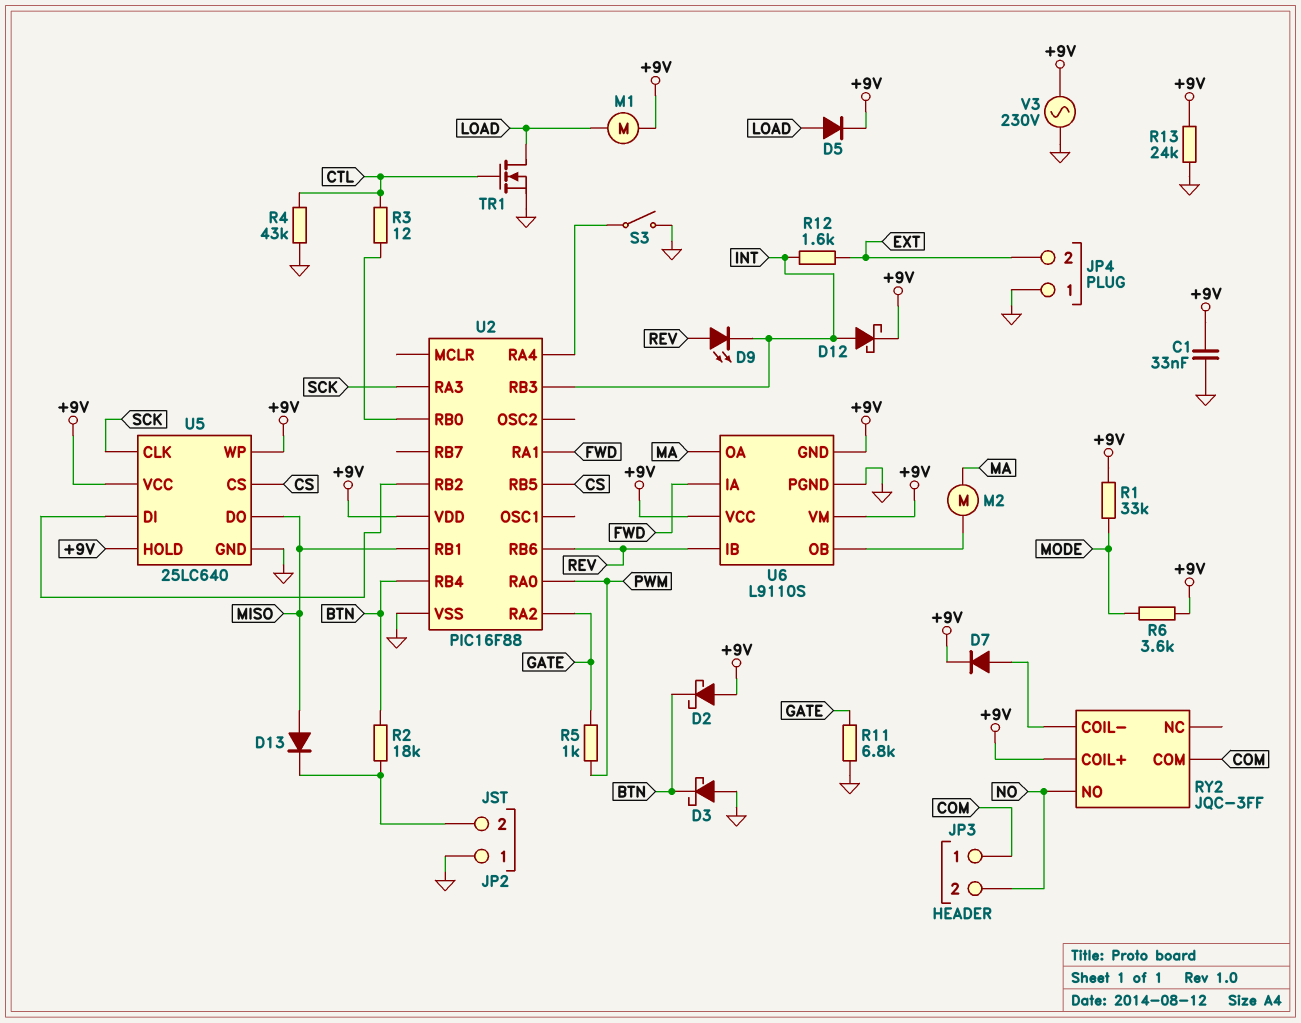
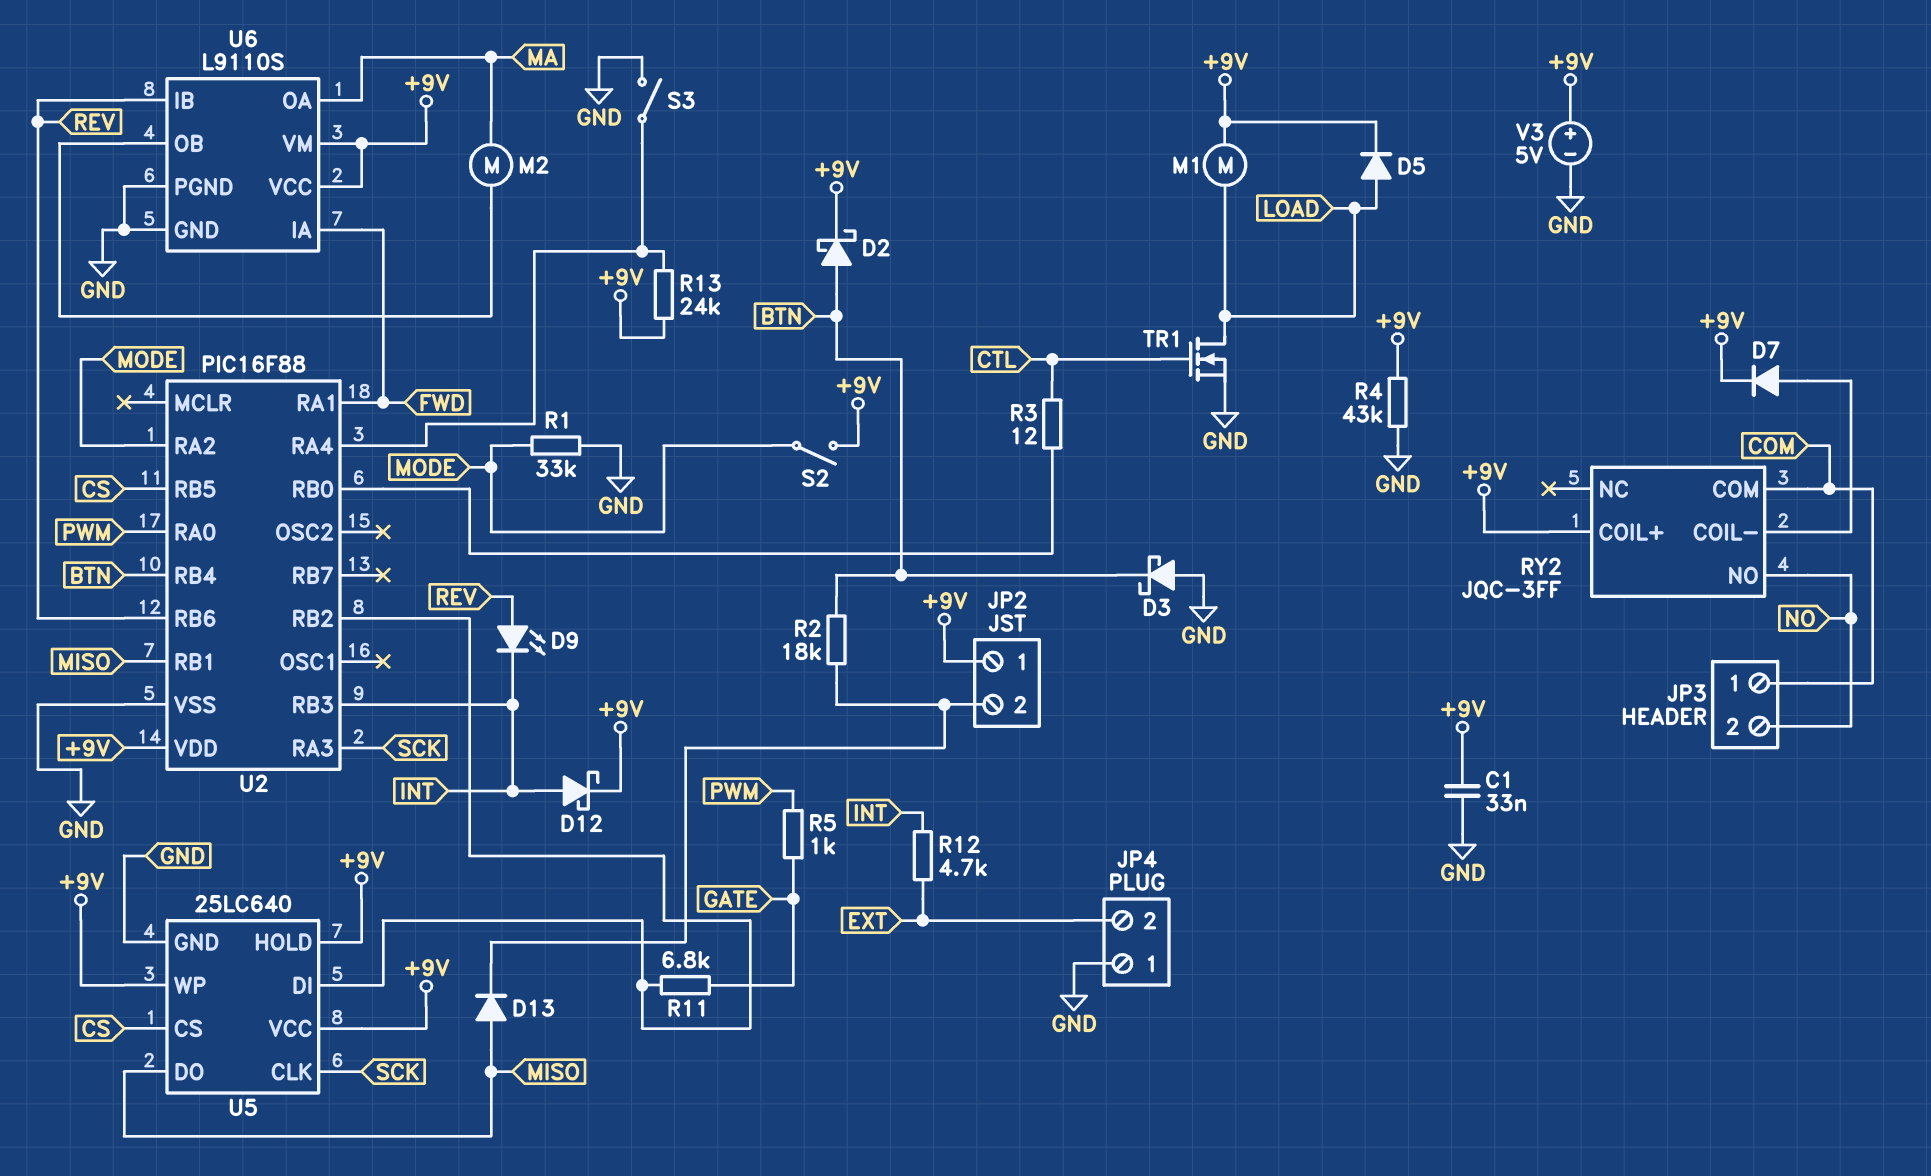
D2: schottky (A +9V, K BTN) -> schottky (A BTN, K +9V)
JP2 pin 1: GND -> +9V
R1: 33k (+9V, MODE) -> 33k (GND, MODE)
R4: 43k (CTL, GND) -> 43k (+9V, GND)
R6: 3.6k (+9V, MODE) -> none
R11: 6.8k (GATE, GND) -> 6.8k (GATE, U2/RB2)
R12: 1.6k (EXT, INT) -> 4.7k (EXT, INT)
R13: 24k (+9V, GND) -> 24k (+9V, U2/RA4)
S2: none -> switch (+9V, MODE)
U2 pin RA2: GATE -> MODE
U6 pin GND: +9V -> GND
V3: AC 230V (+9V, GND) -> 5V (plus +9V, minus GND)

